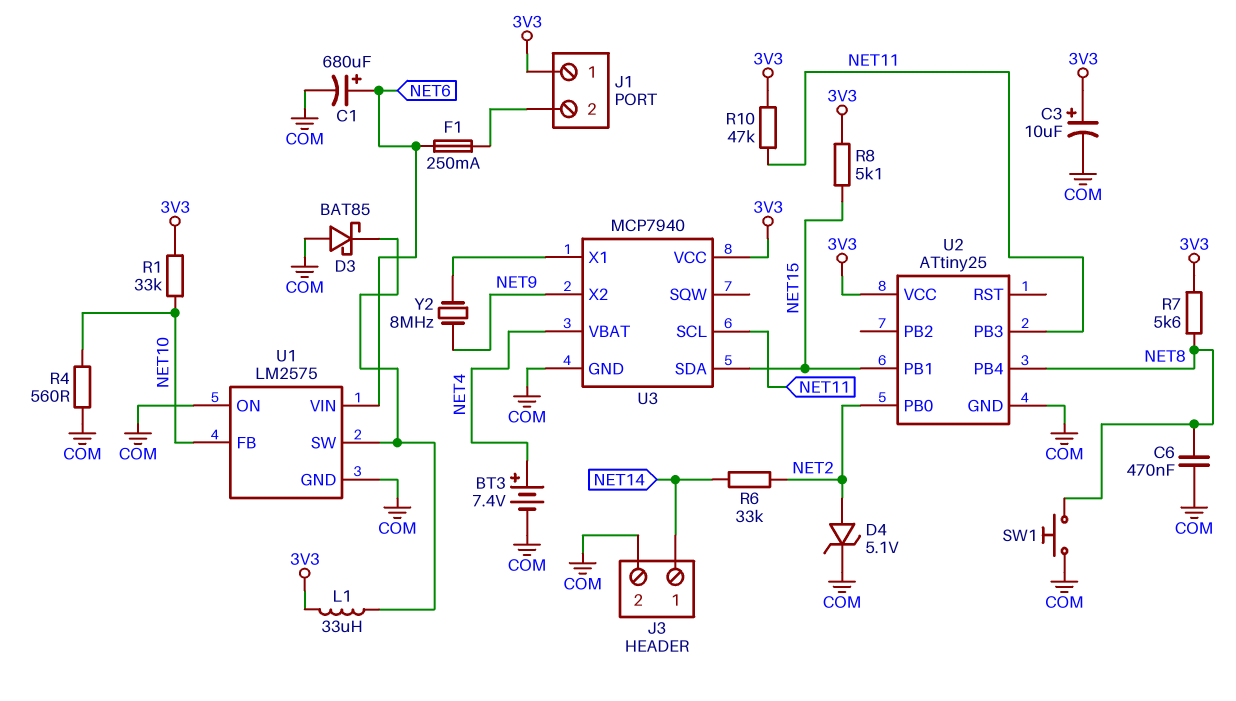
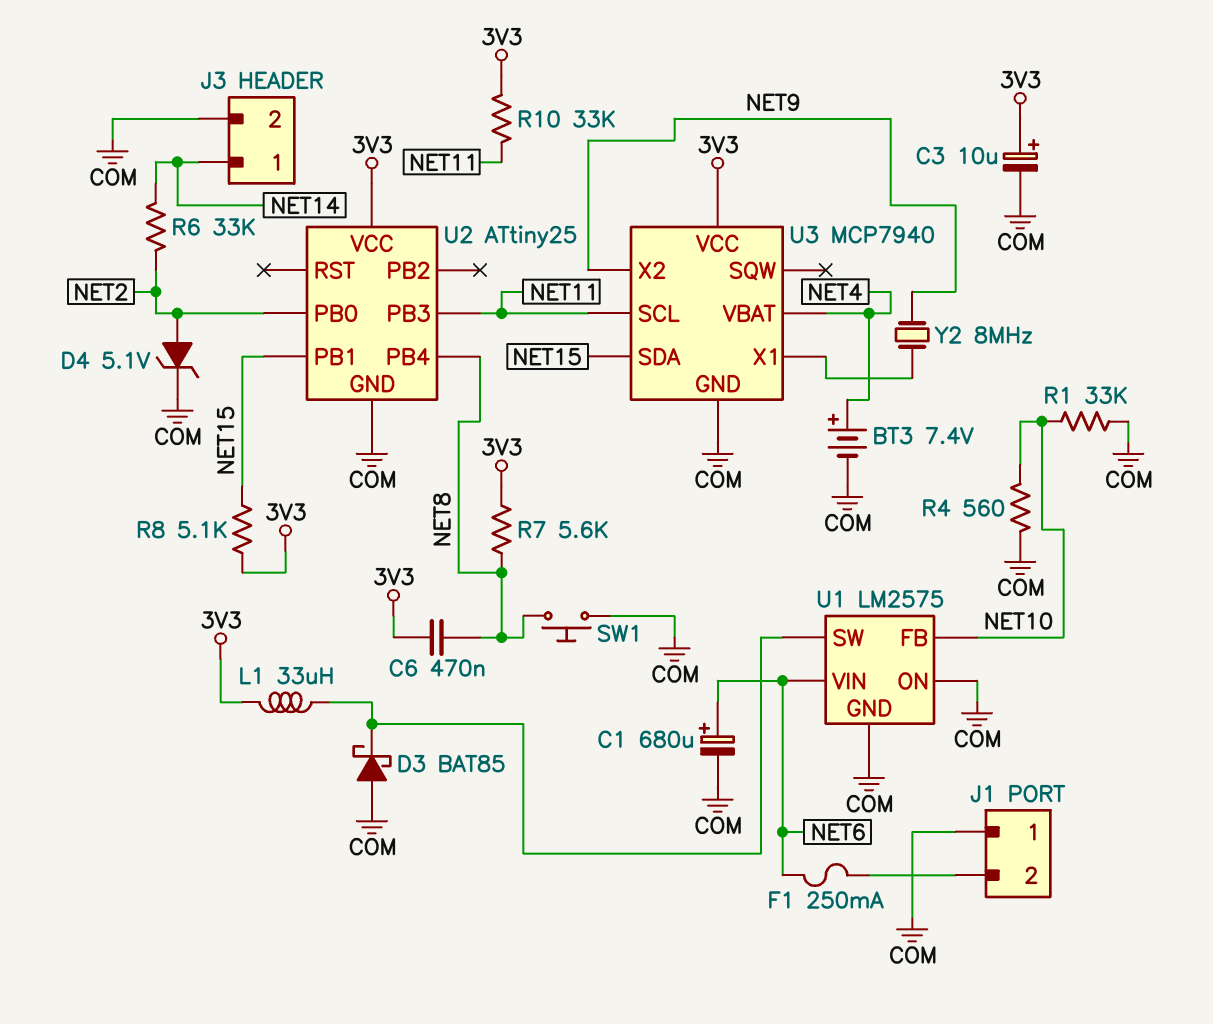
C6: 470nF (COM, NET8) -> 470nF (3V3, NET8)
J1 pin 1: 3V3 -> COM
R1: 33k (3V3, NET10) -> 33k (COM, NET10)
R10: 47k (3V3, NET11) -> 33k (3V3, NET11)

